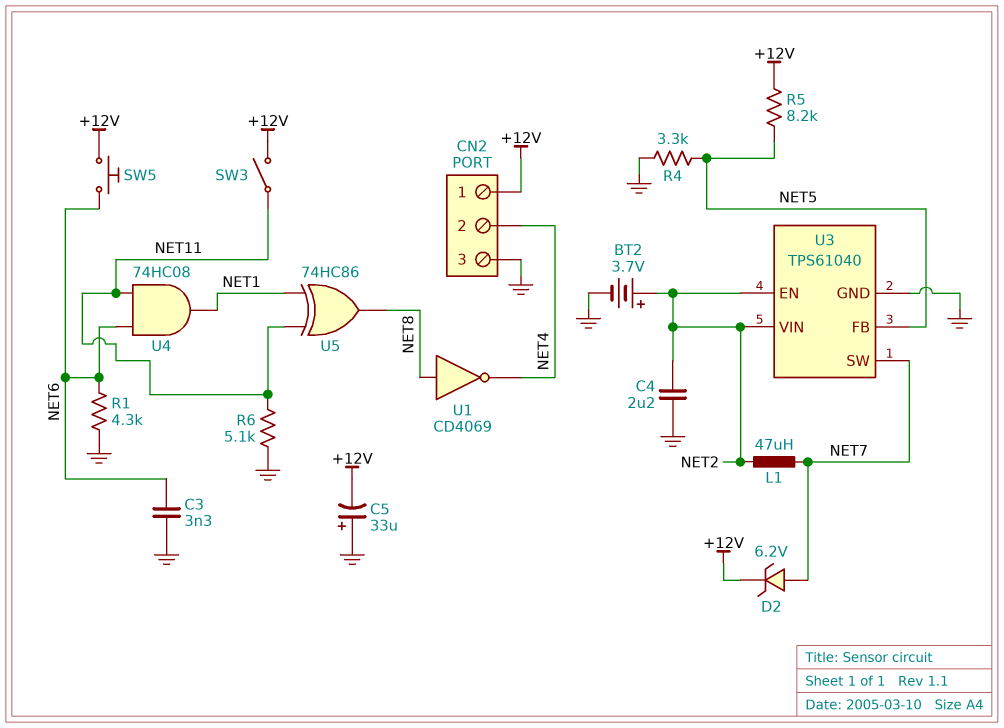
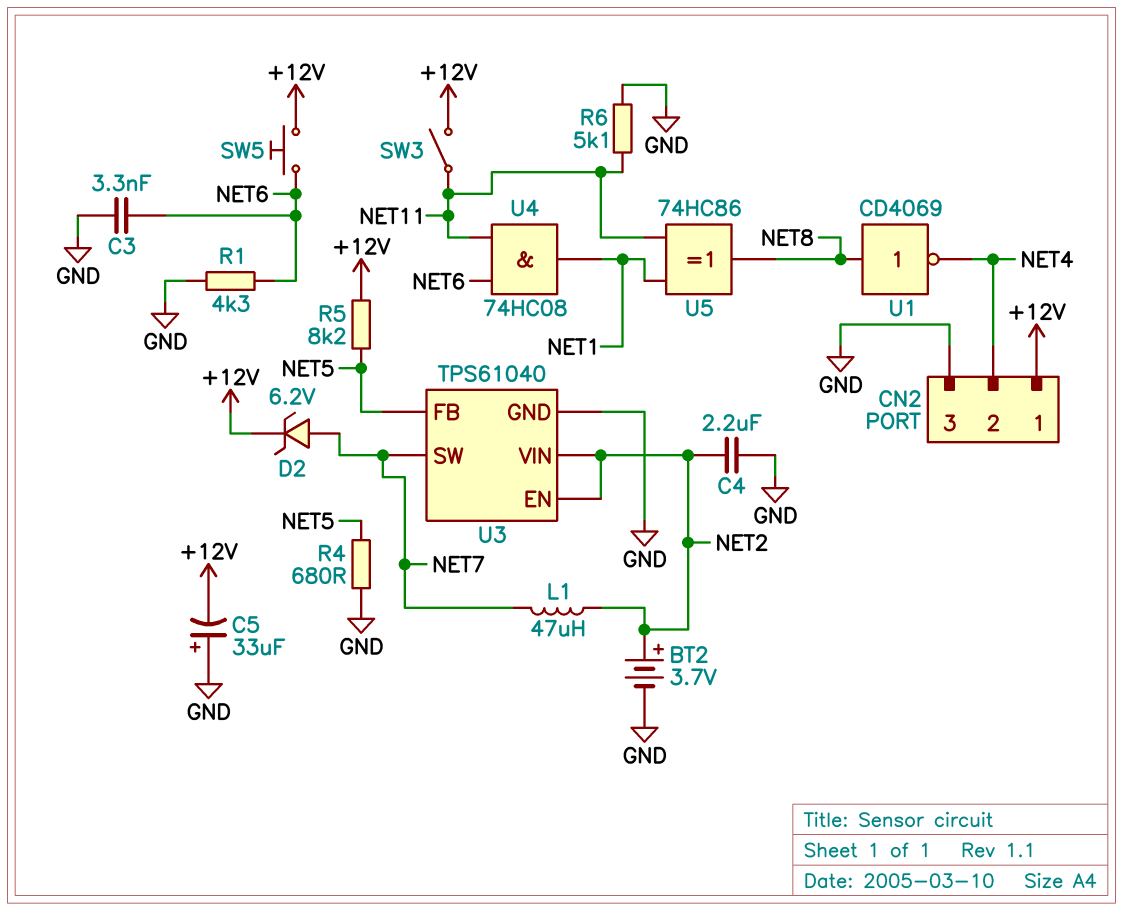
R4: 3.3k (GND, NET5) -> 680 (GND, NET5)

